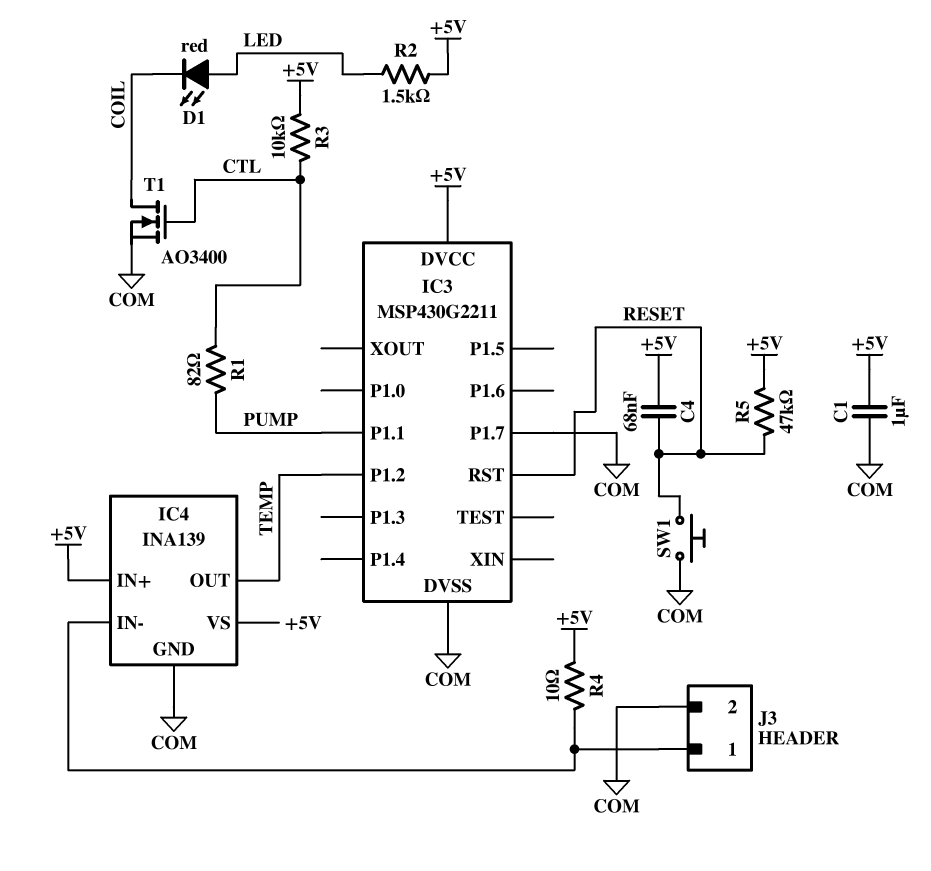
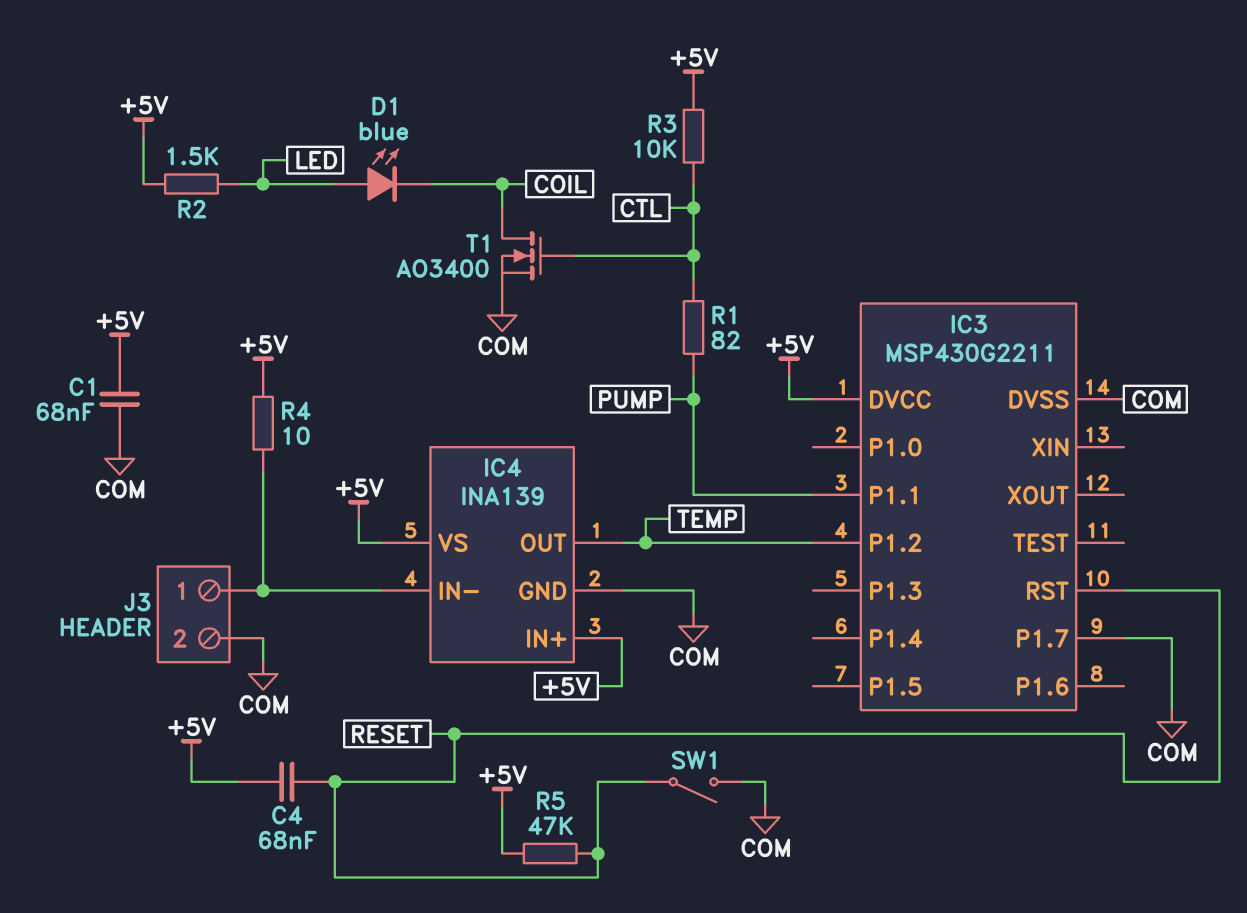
C1: 1uF (+5V, COM) -> 68nF (+5V, COM)
D1: LED red (A LED, K COIL) -> LED blue (A LED, K COIL)
SW1: button (COM, RESET) -> switch (COM, RESET)

